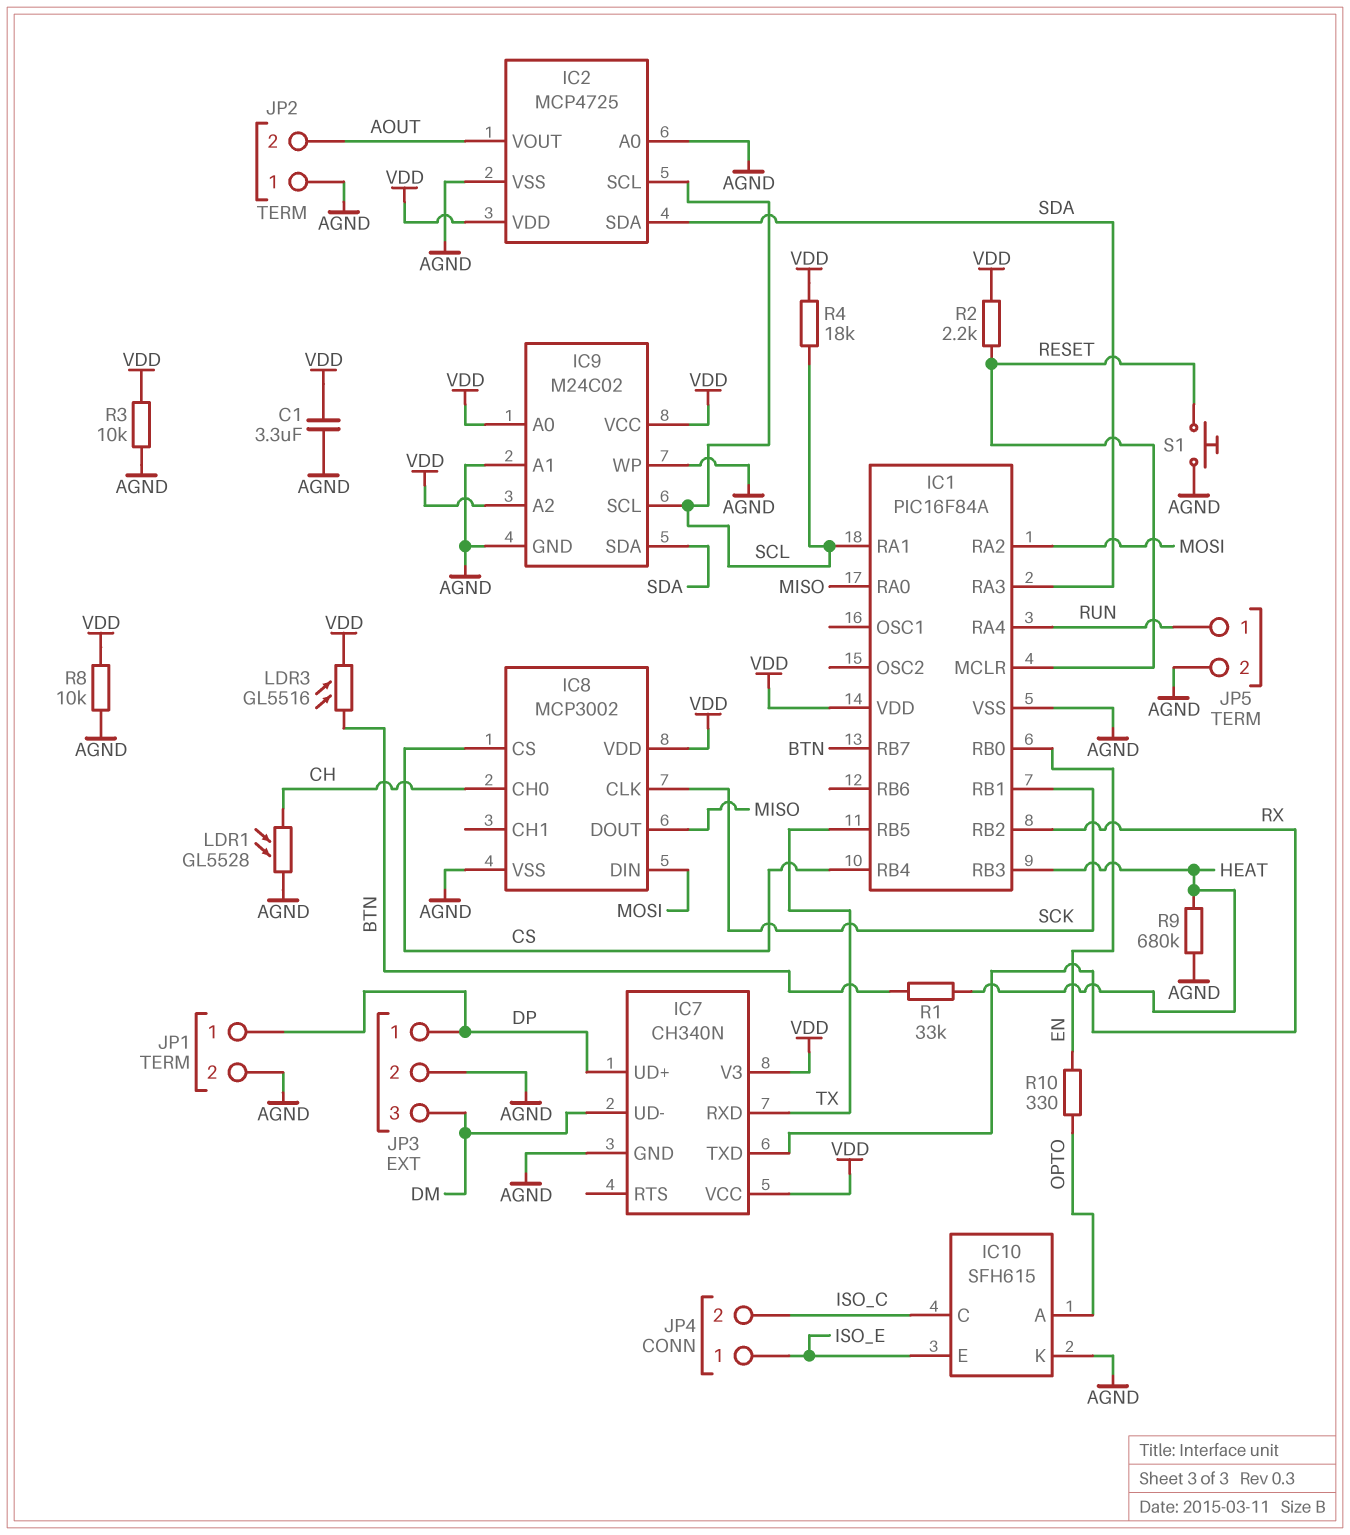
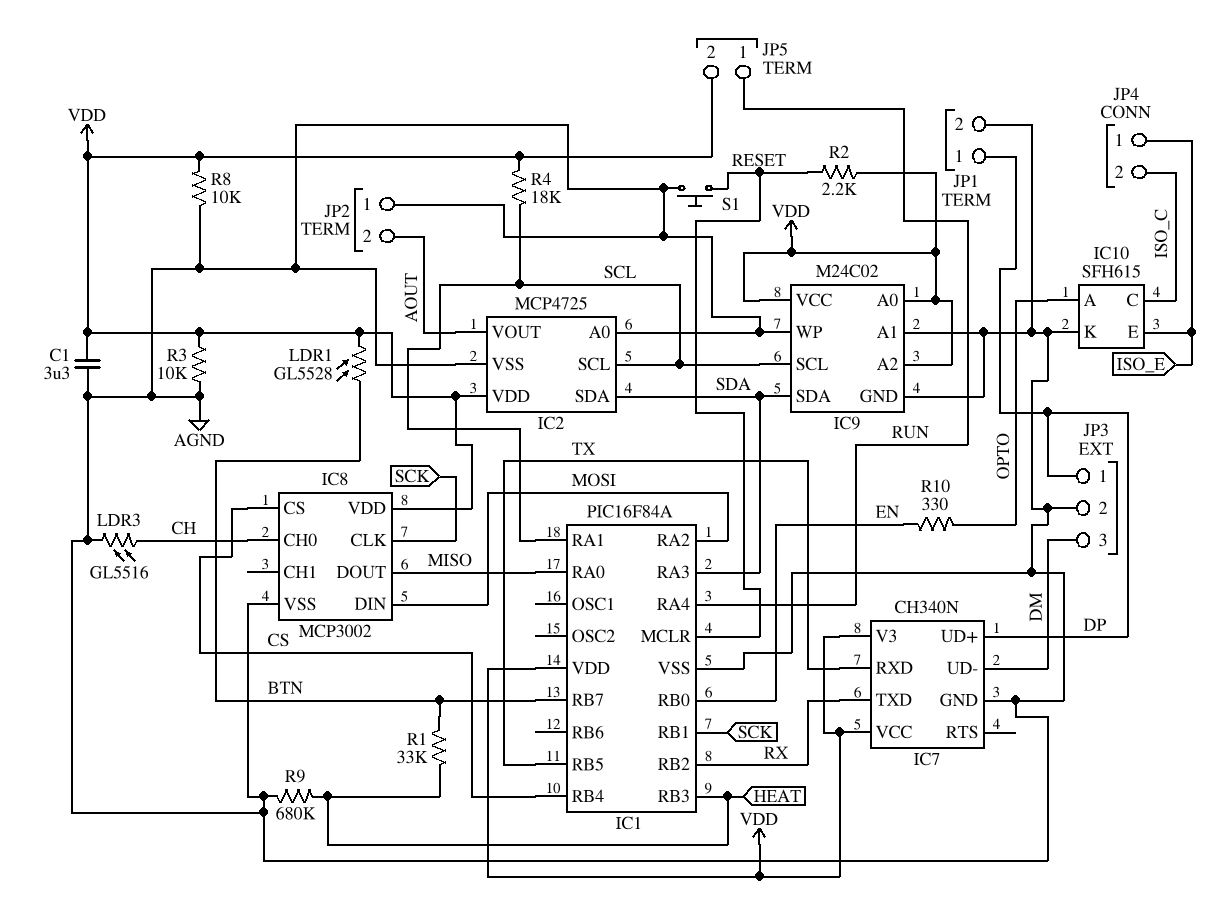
JP5 pin 2: AGND -> VDD
LDR1: GL5528 (AGND, CH) -> GL5528 (BTN, VDD)
LDR3: GL5516 (BTN, VDD) -> GL5516 (AGND, CH)

